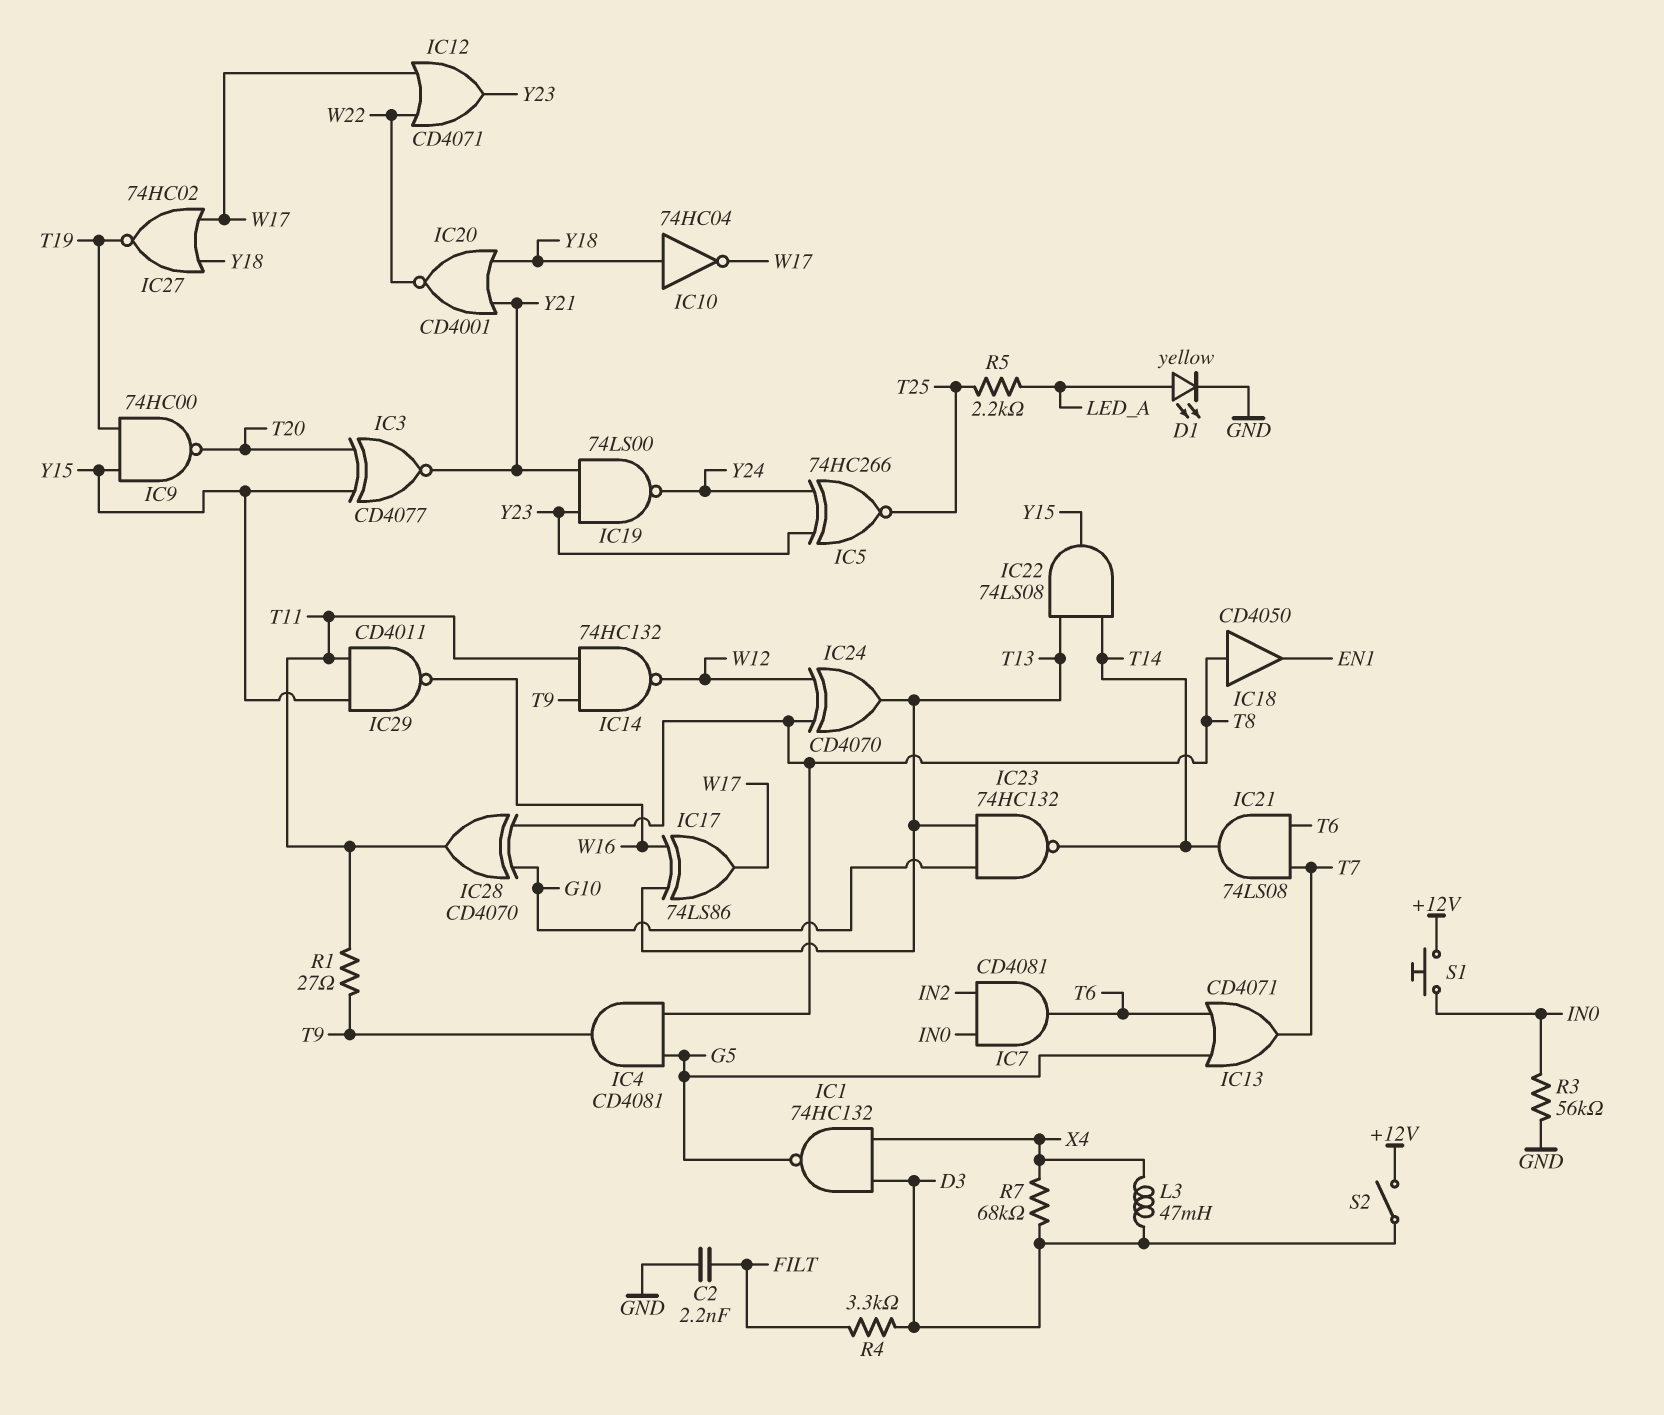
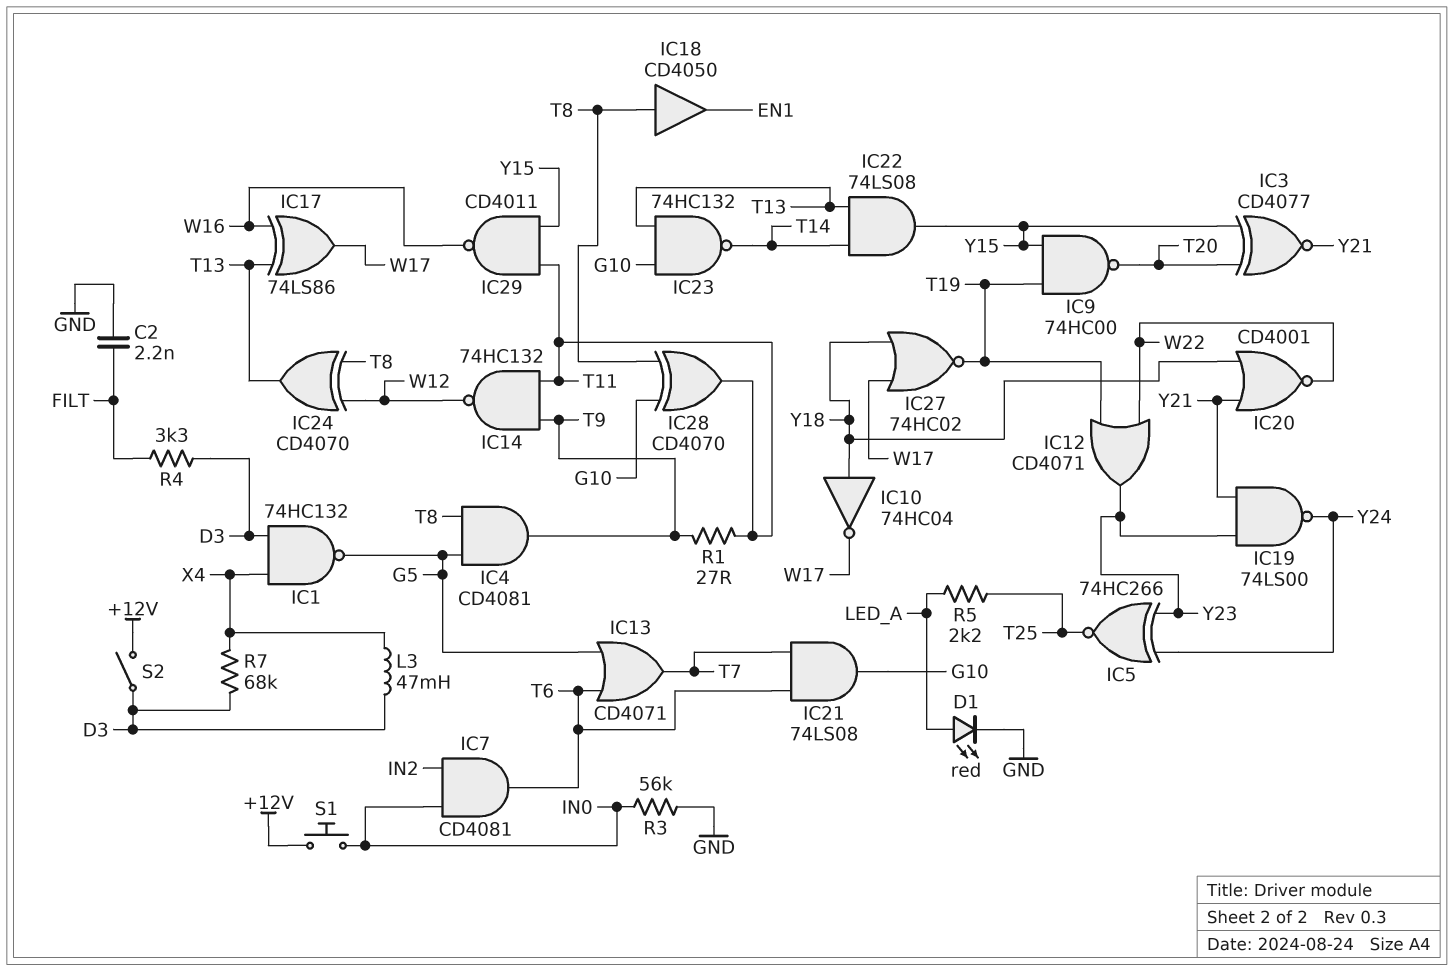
D1: LED yellow (A LED_A, K GND) -> LED red (A LED_A, K GND)
IC12: OR CD4071 (in W17, in W22, out Y23) -> OR CD4071 (in T19, in W22, out Y23)
IC21: AND 74LS08 (in T6, in T7, out T14) -> AND 74LS08 (in T6, in T7, out G10)

